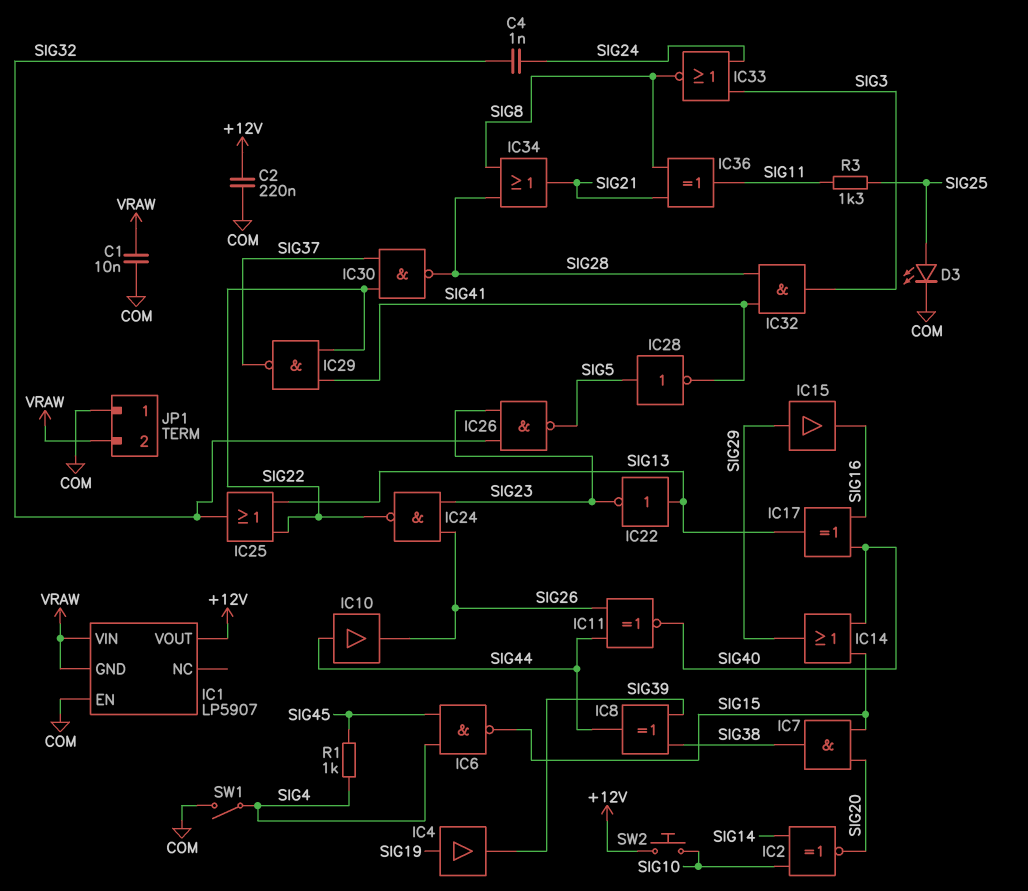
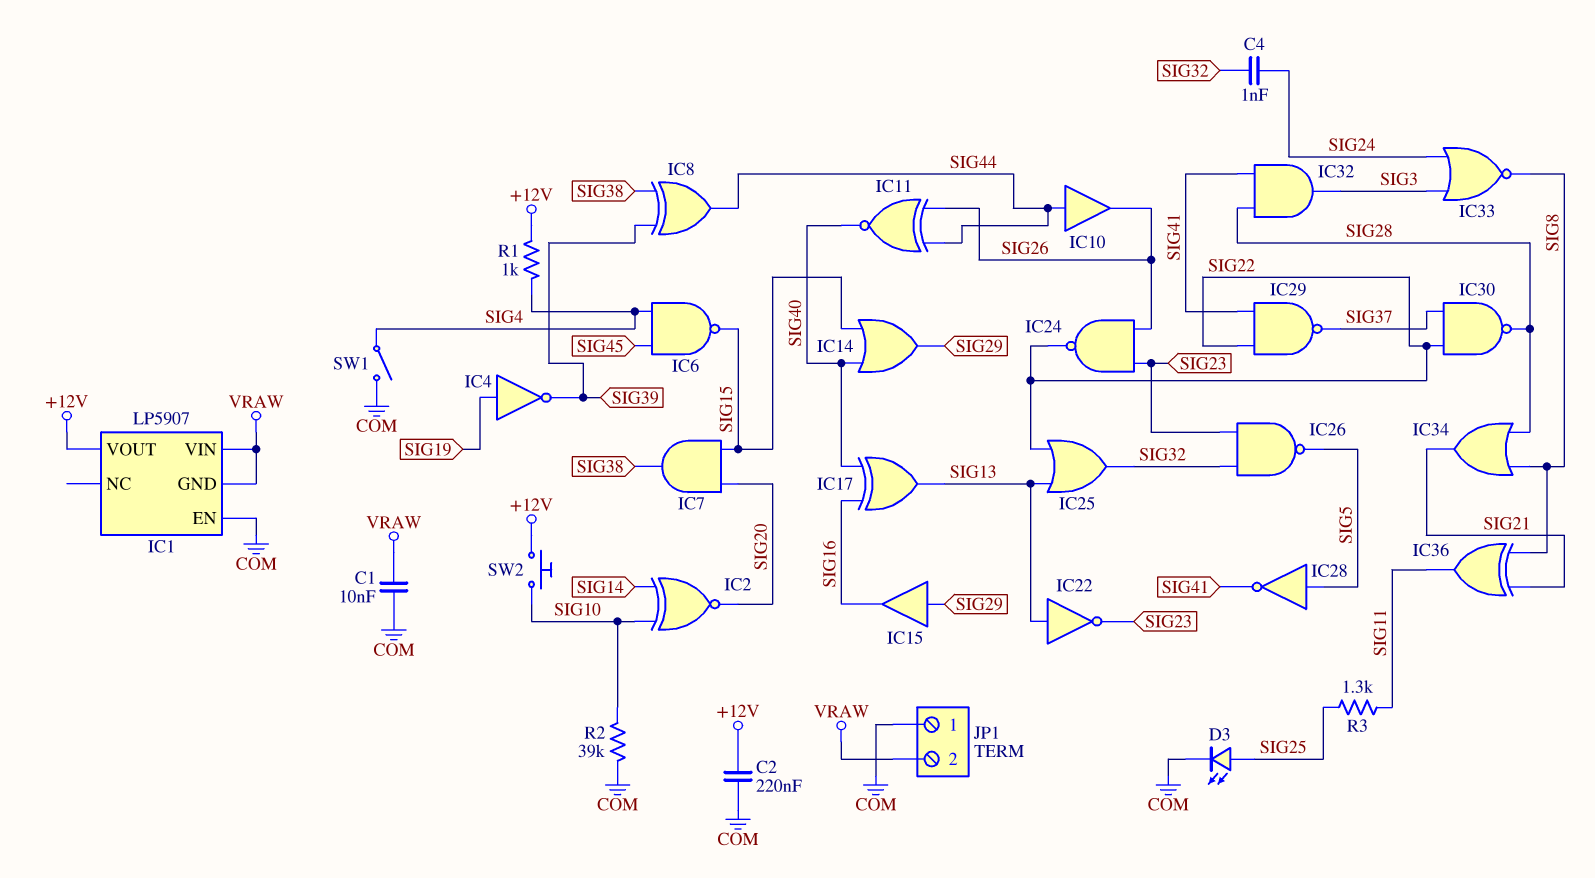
IC4: buffer (in SIG19, out SIG39) -> NOT (in SIG19, out SIG39)
R1: 1k (SIG4, SIG45) -> 1k (+12V, SIG4)
R2: none -> 39k (COM, SIG10)

